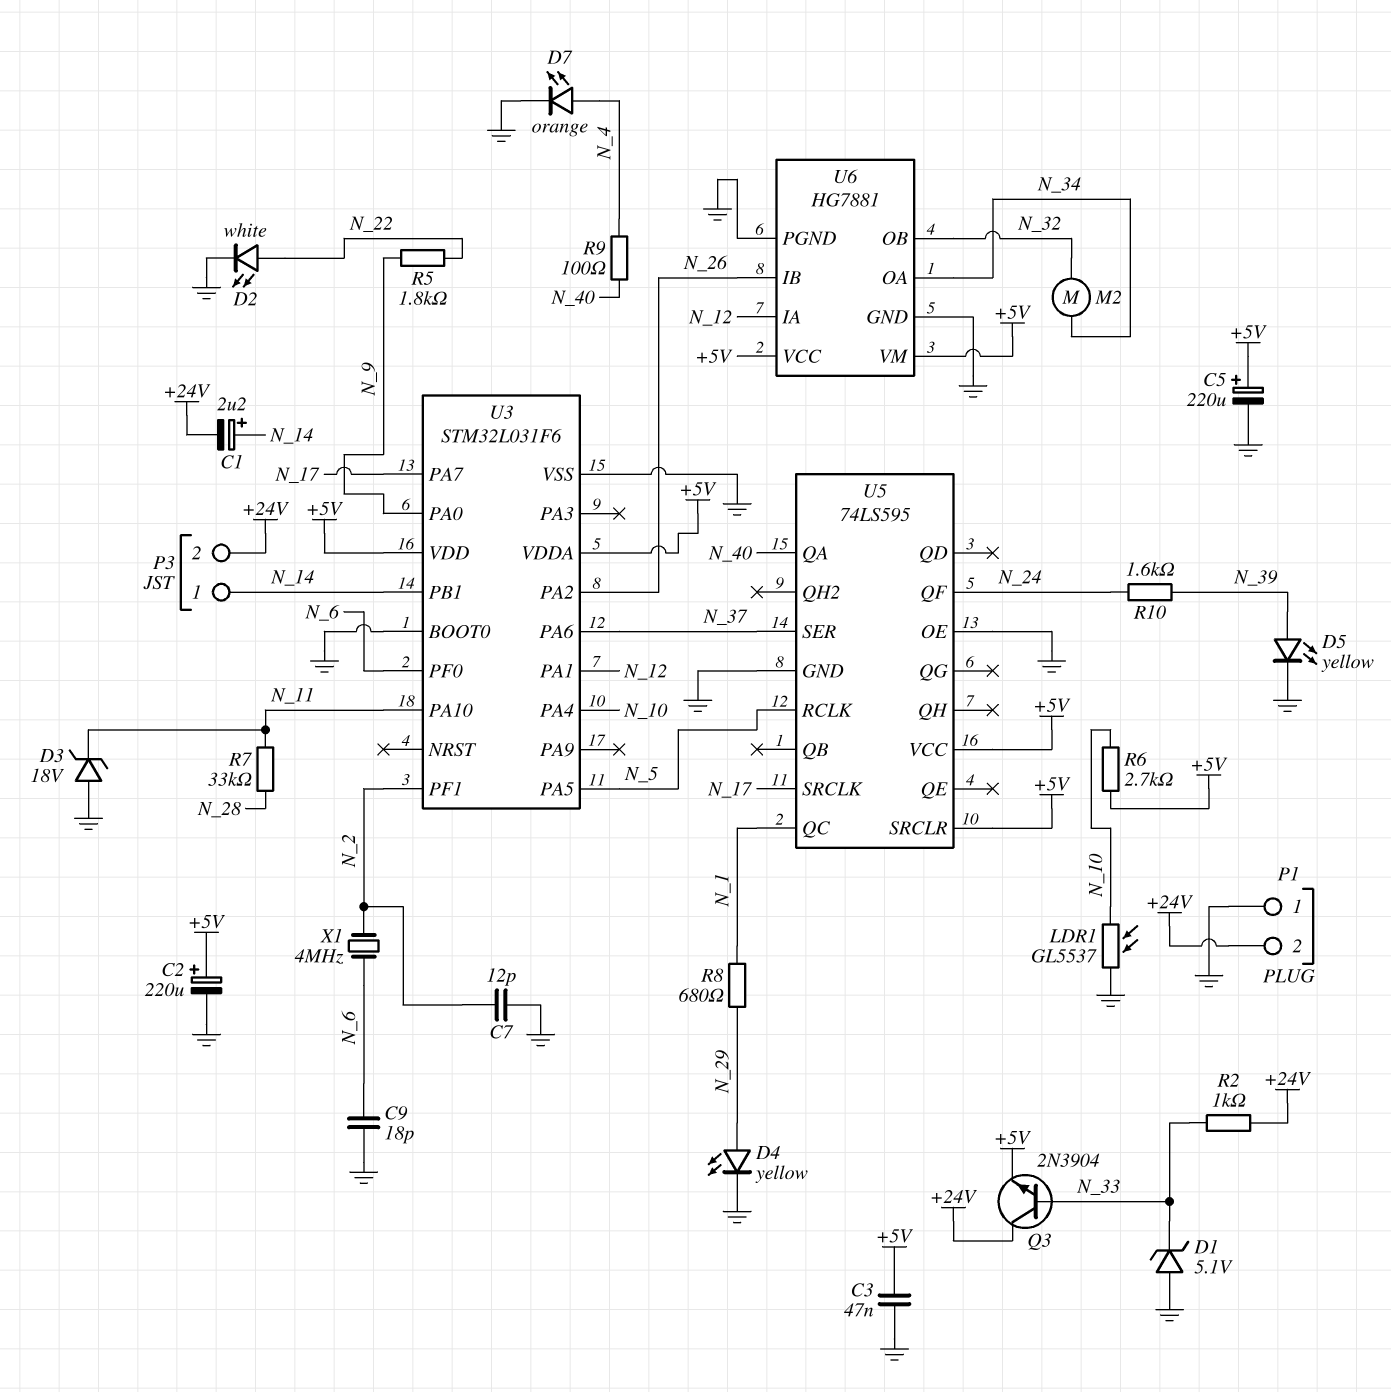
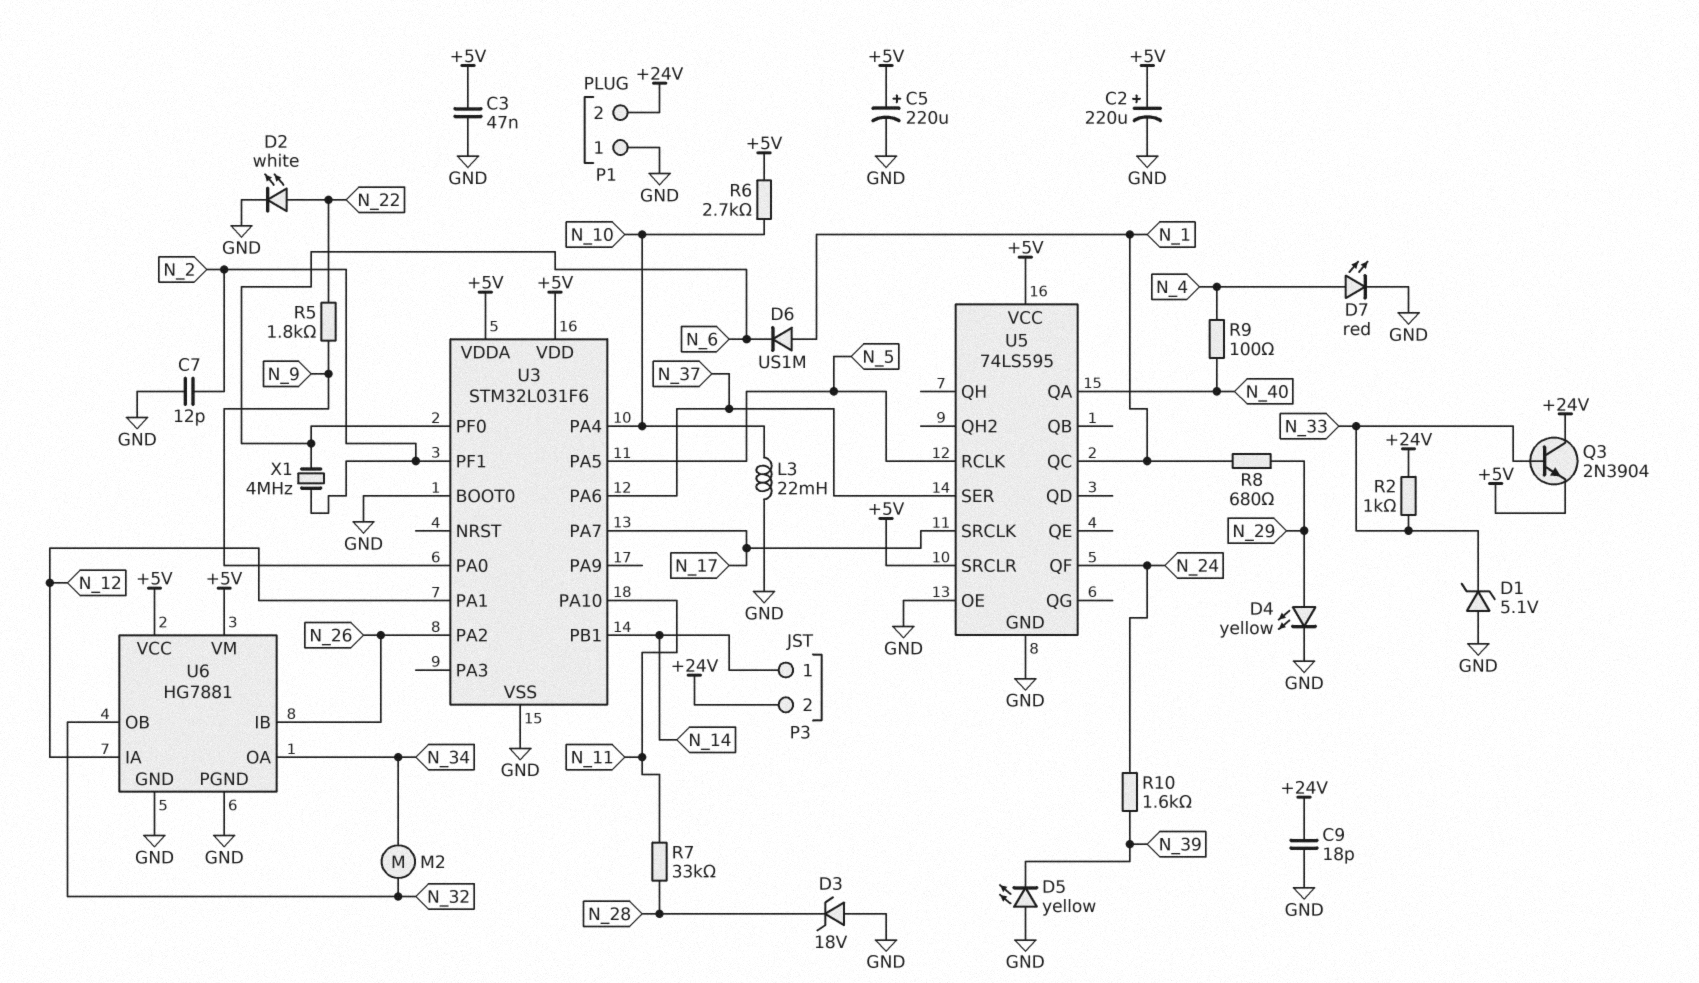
C1: 2.2uF (plus N_14, minus +24V) -> none
C9: 18pF (GND, N_6) -> 18pF (+24V, GND)
D3: zener 18V (A GND, K N_11) -> zener 18V (A GND, K N_28)
D5: LED yellow (A N_39, K GND) -> LED yellow (A GND, K N_39)
D6: none -> diode US1M (A N_1, K N_6)
D7: LED orange (A N_4, K GND) -> LED red (A N_4, K GND)
L3: none -> 22mH (GND, N_10)
LDR1: GL5537 (GND, N_10) -> none

